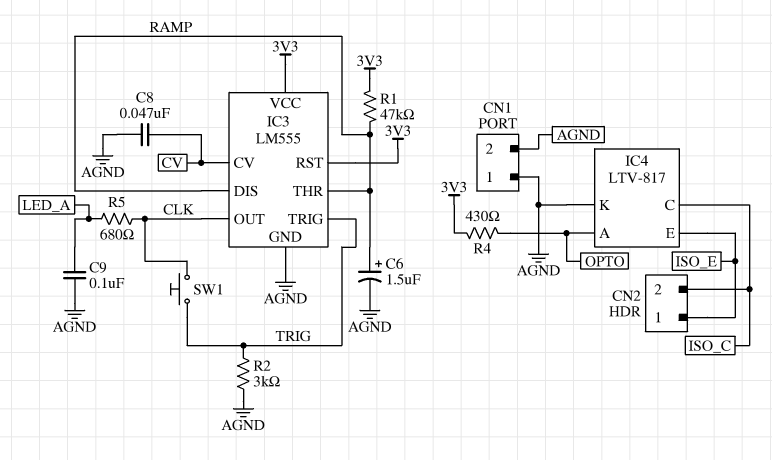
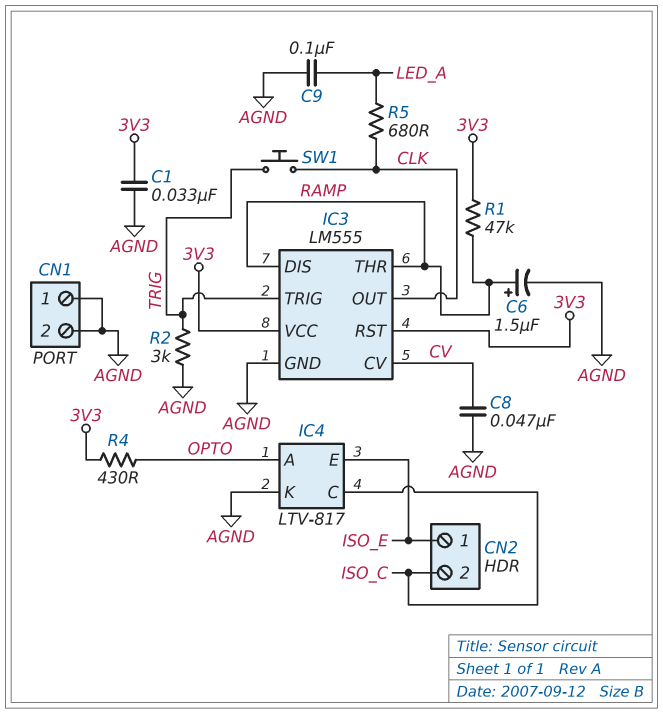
C1: none -> 33nF (3V3, AGND)

